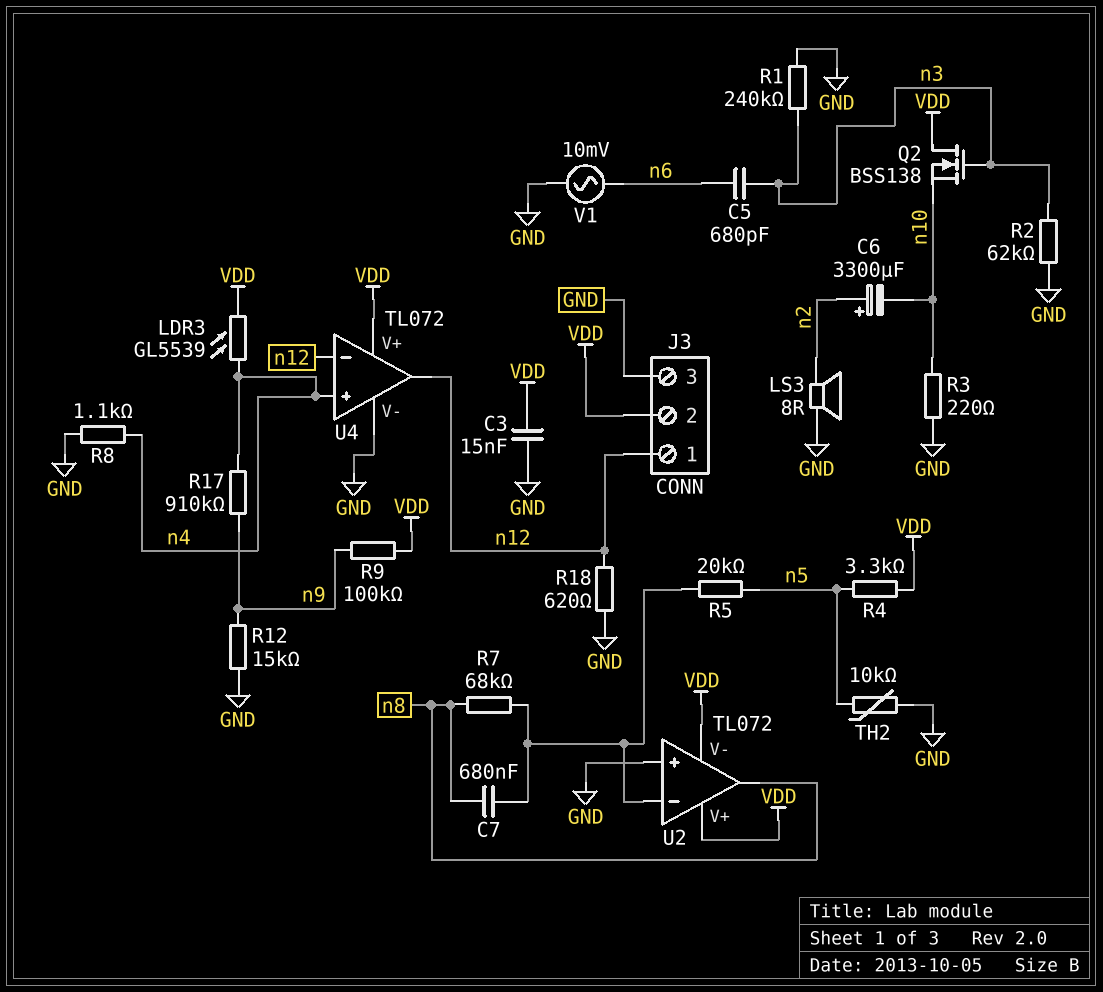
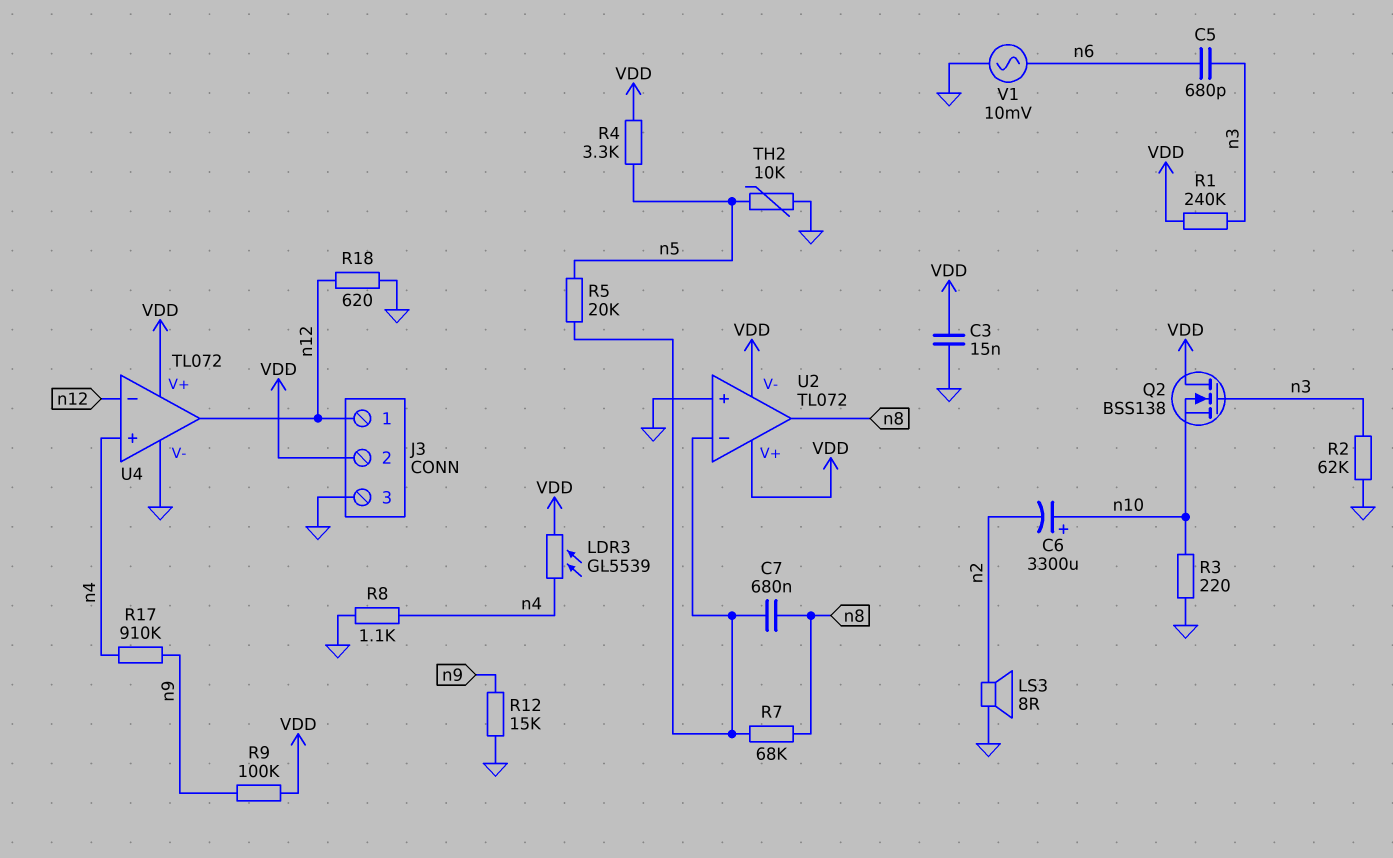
C6: 3300uF (plus n2, minus n10) -> 3300uF (plus n10, minus n2)
R1: 240k (GND, n3) -> 240k (VDD, n3)

